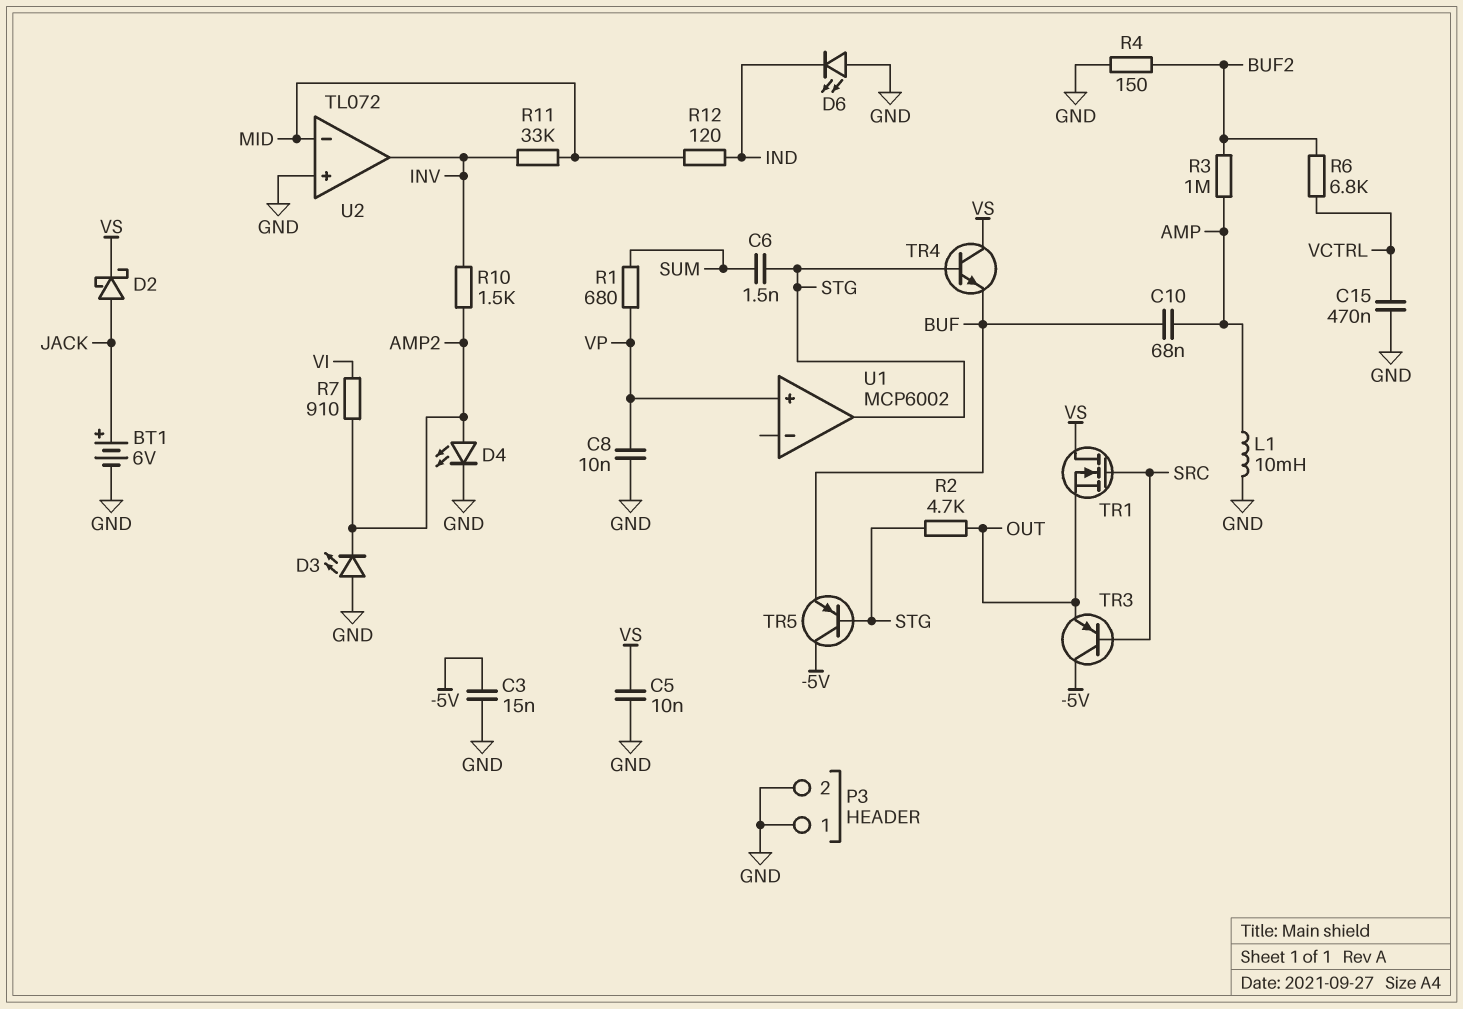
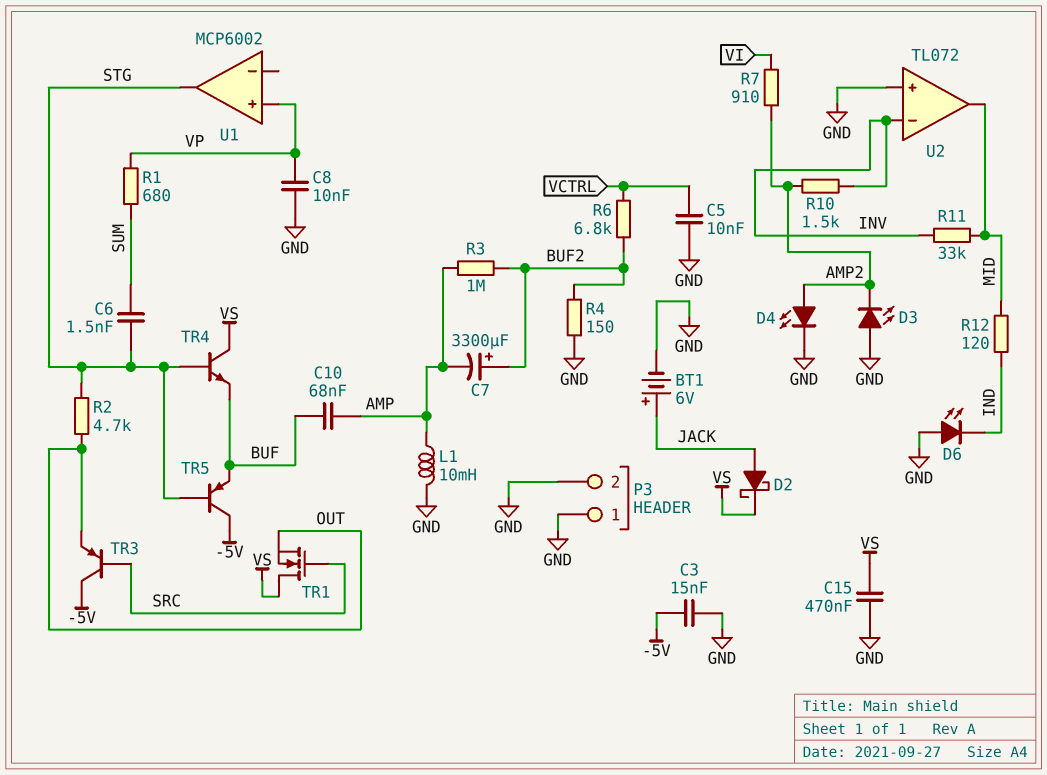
C5: 10nF (GND, VS) -> 10nF (GND, VCTRL)
C7: none -> 3300uF (plus BUF2, minus AMP)
C15: 470nF (GND, VCTRL) -> 470nF (GND, VS)
U2 pin in-: MID -> INV
U2 pin out: INV -> MID

